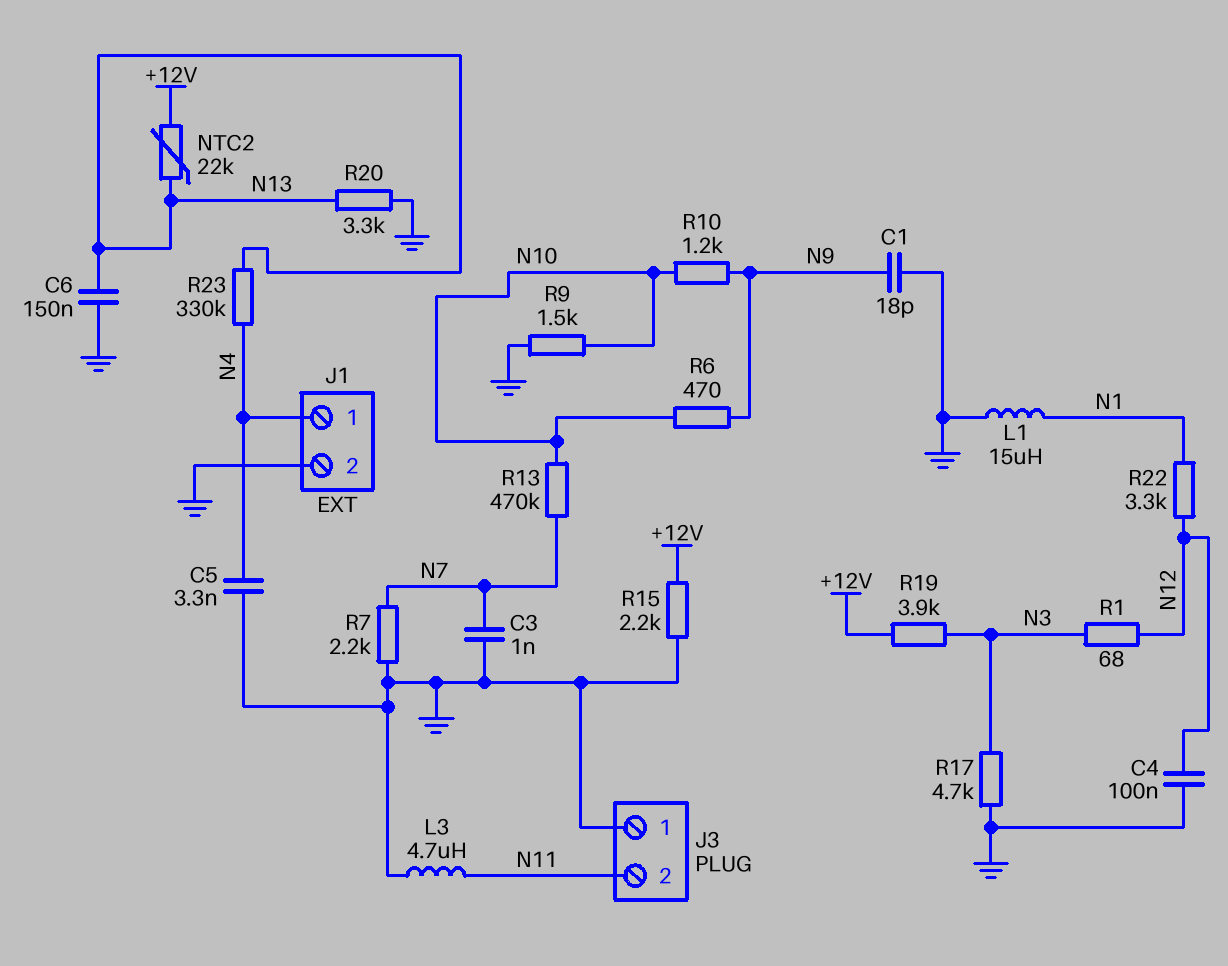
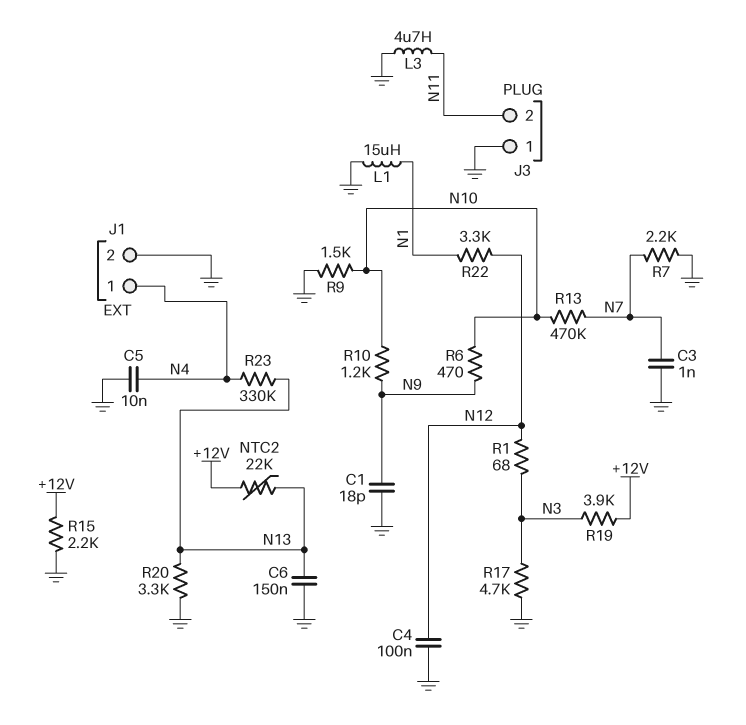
C5: 3.3nF (GND, N4) -> 10nF (GND, N4)

